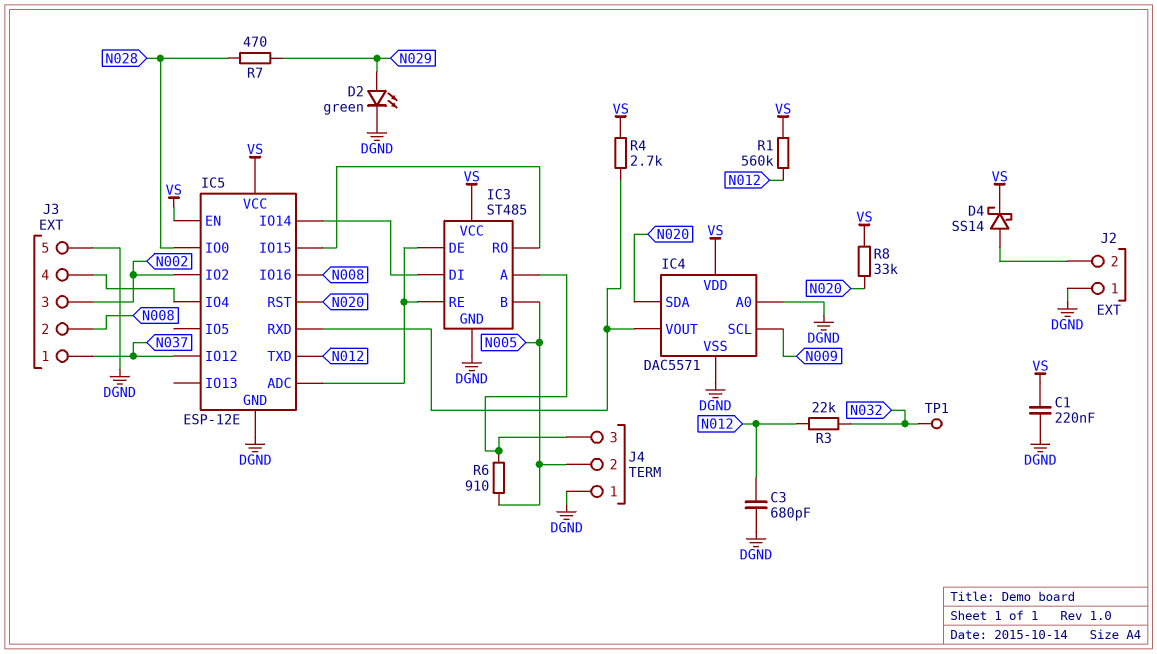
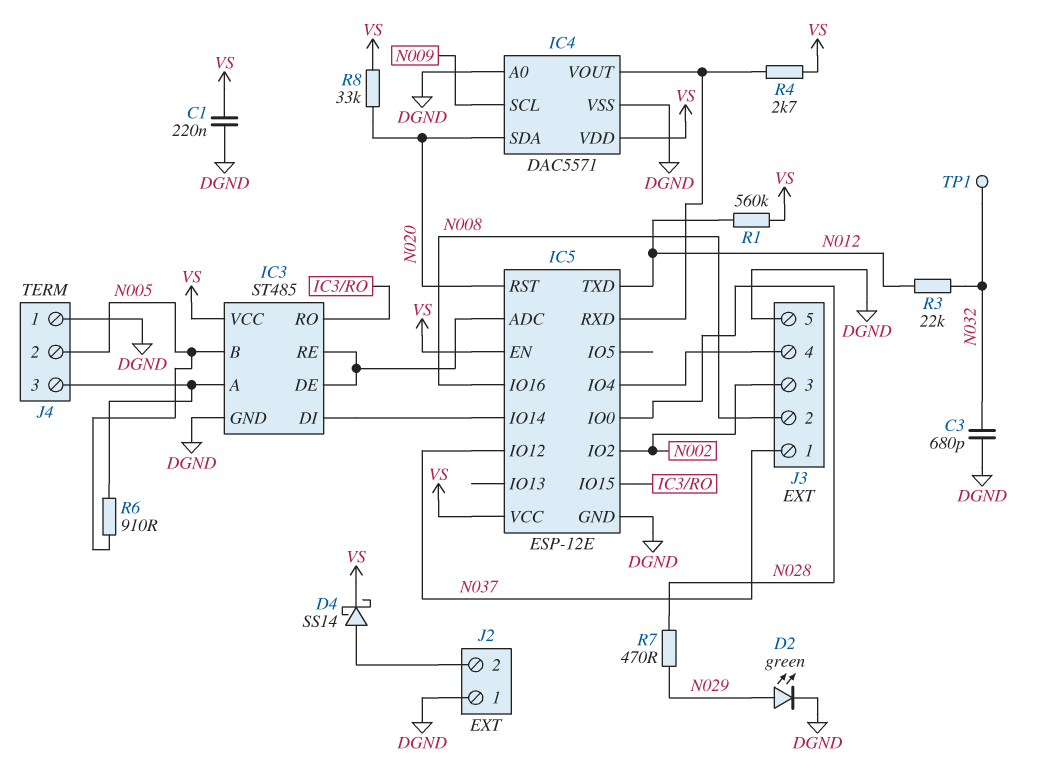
C3: 680pF (DGND, N012) -> 680pF (DGND, N032)

